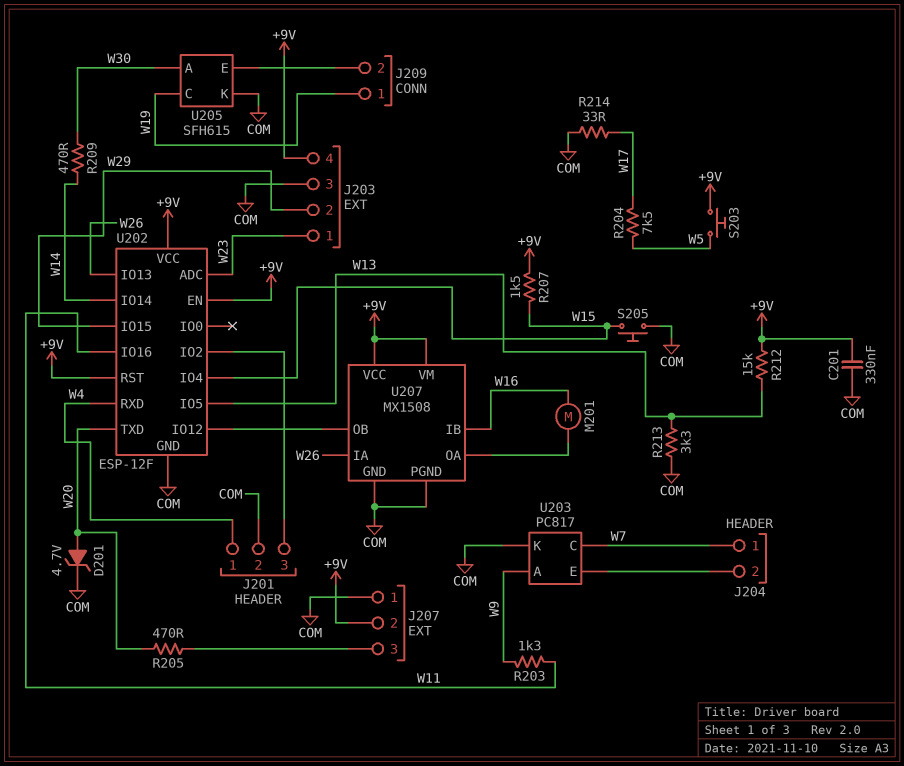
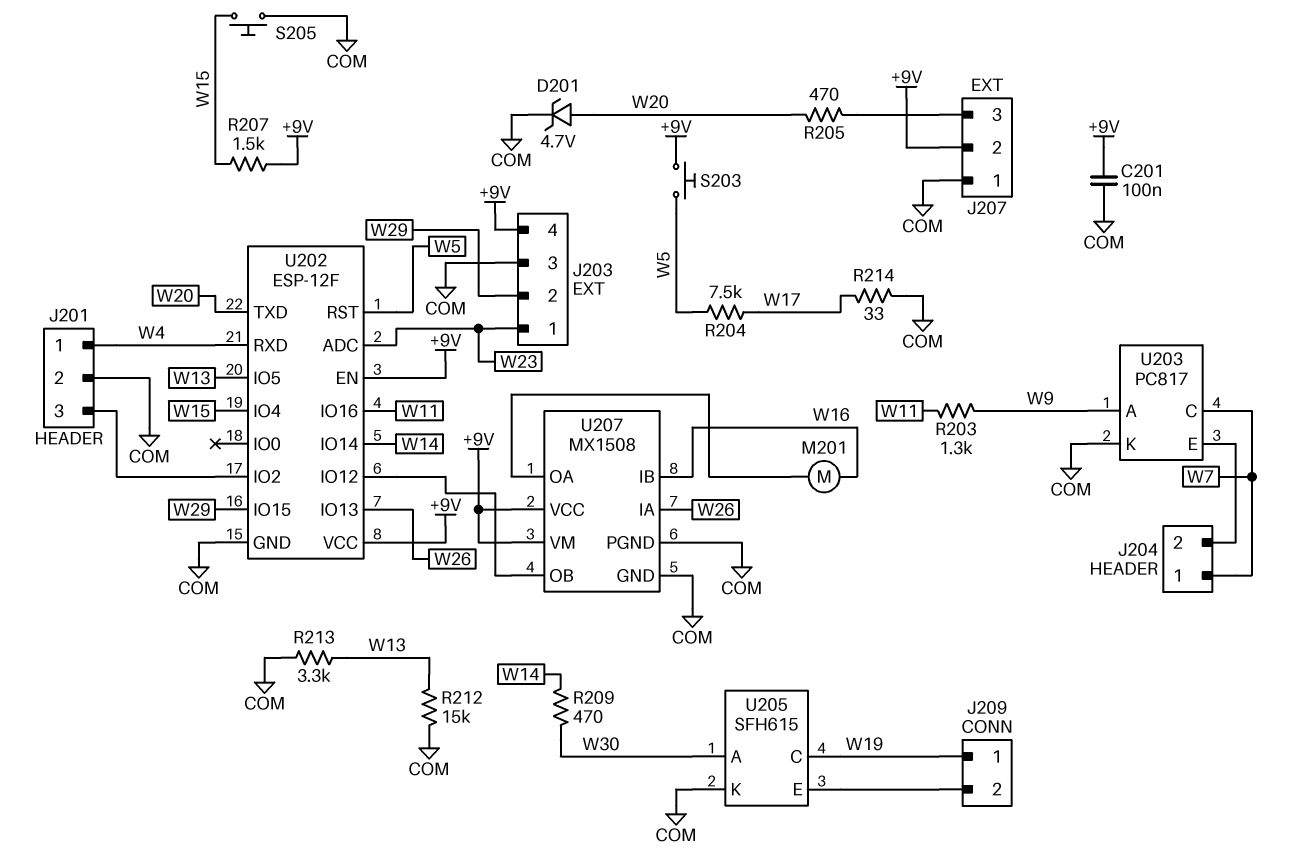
C201: 330nF (+9V, COM) -> 100nF (+9V, COM)
R212: 15k (+9V, W13) -> 15k (COM, W13)
U202 pin RST: +9V -> W5

